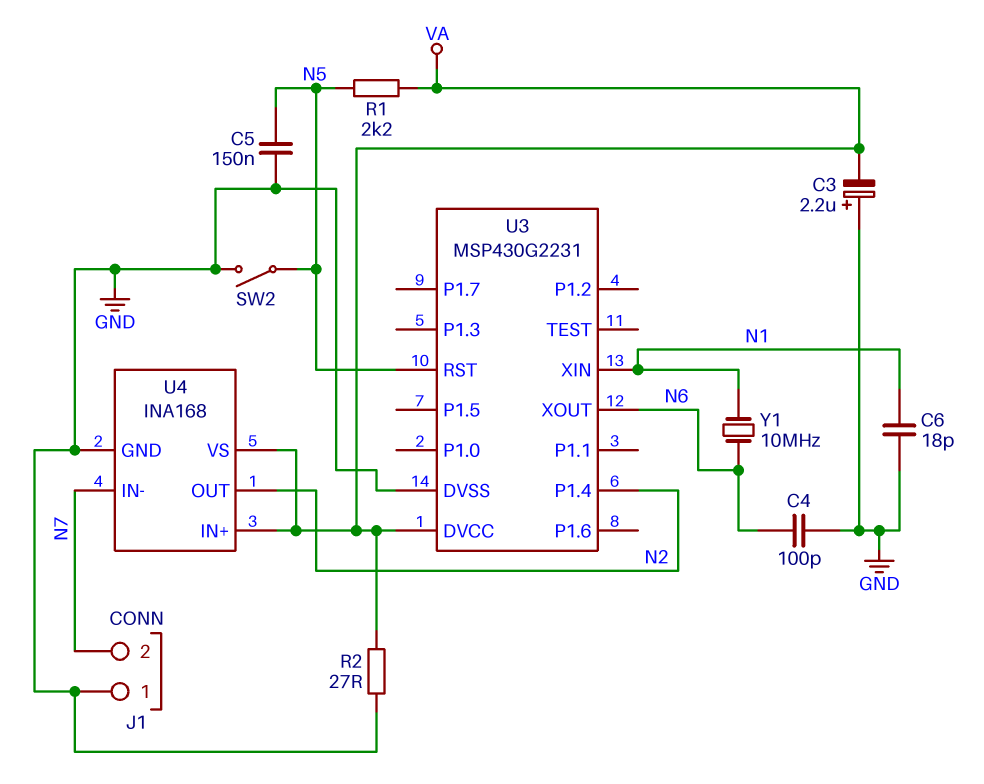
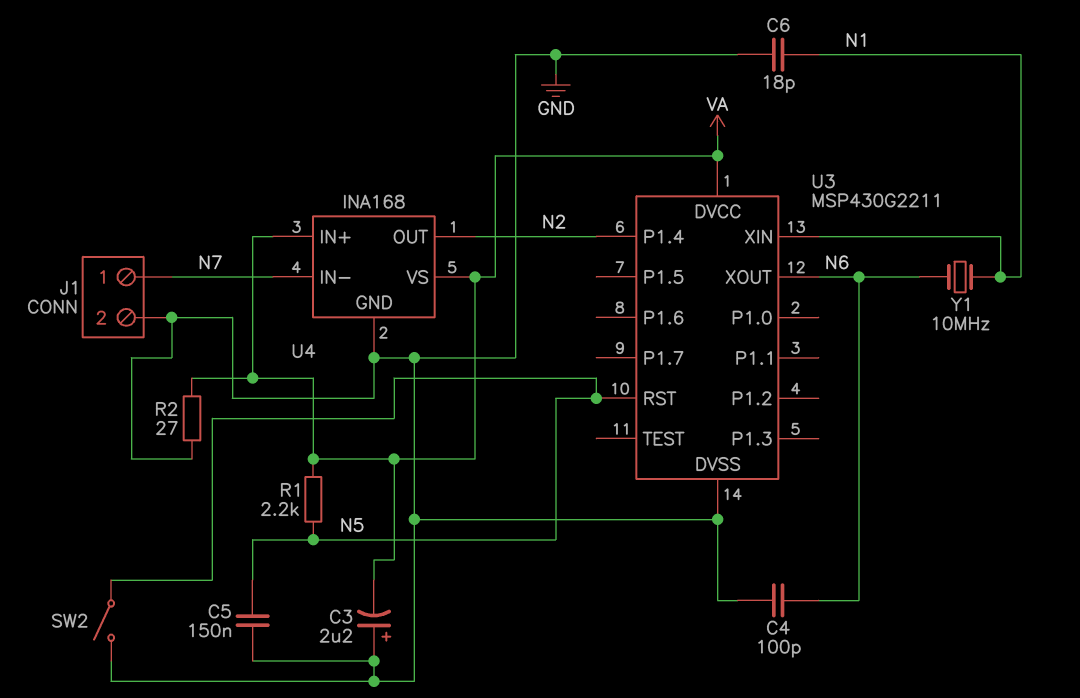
J1 pin 1: GND -> N7
J1 pin 2: N7 -> GND
U3: MSP430G2231 -> MSP430G2211

